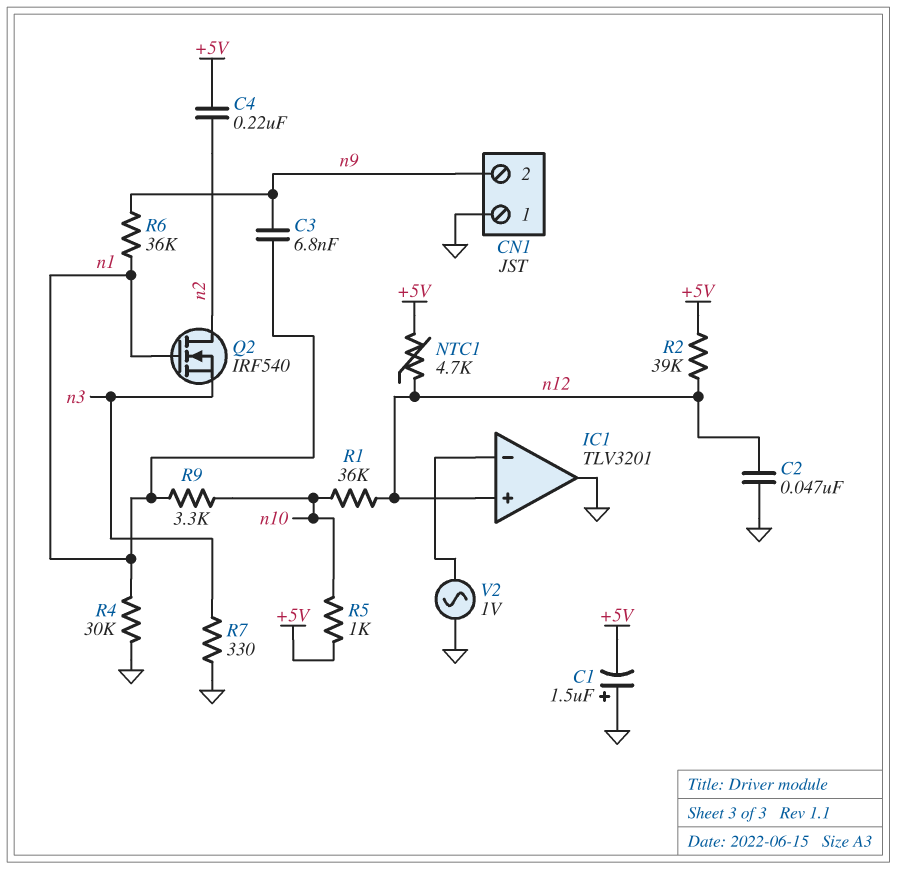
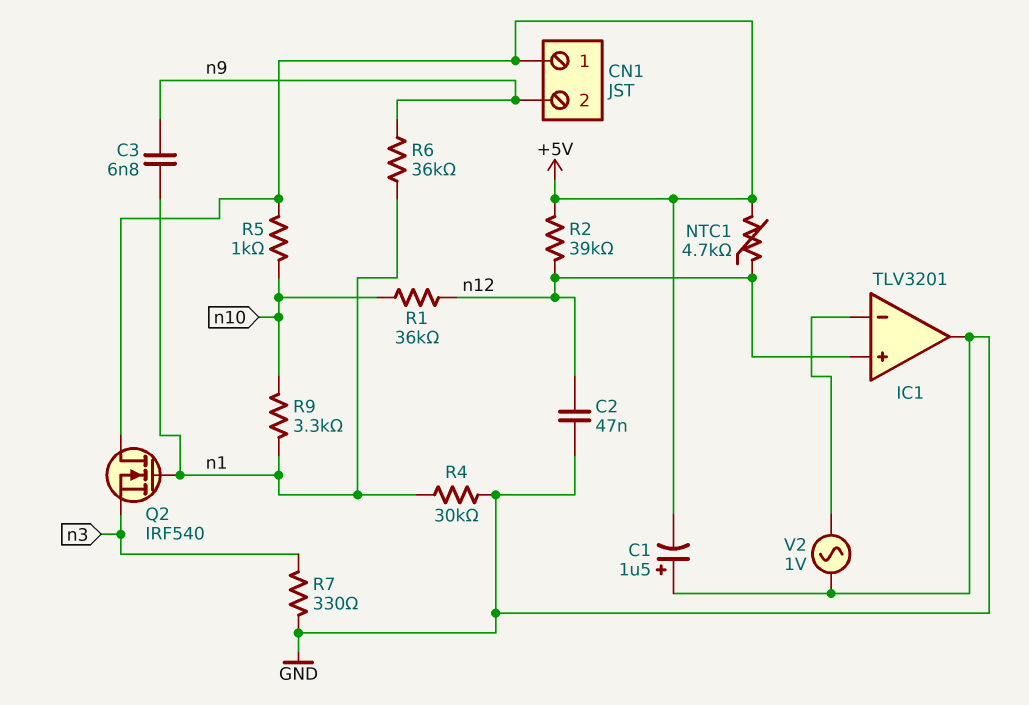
C4: 220nF (+5V, n2) -> none
CN1 pin 1: GND -> +5V
Q2: NMOS IRF540 (G n1, D n2, S n3) -> NMOS IRF540 (G n1, D +5V, S n3)

